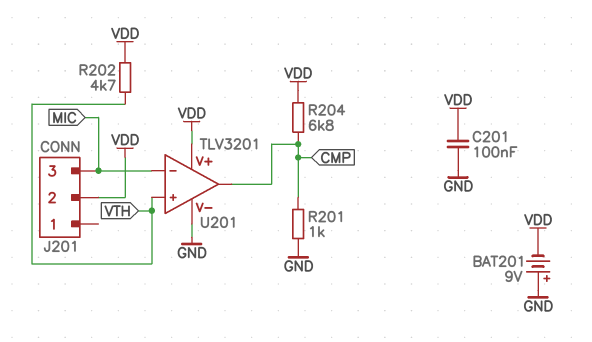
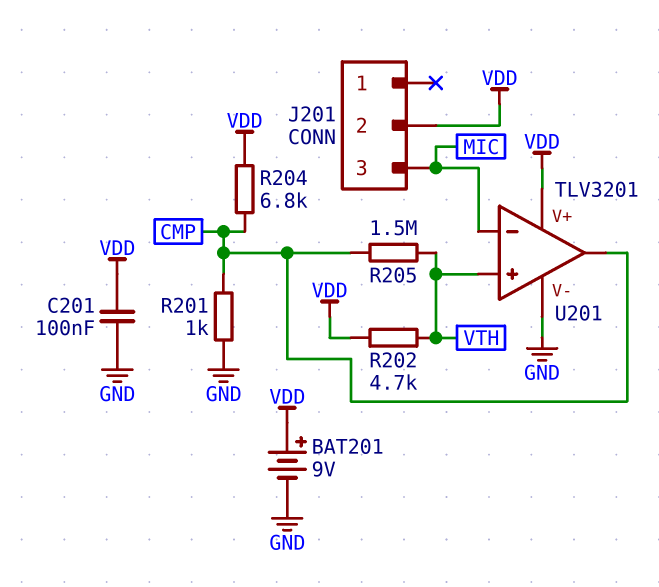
BAT201: 9V (plus GND, minus VDD) -> 9V (plus VDD, minus GND)
R205: none -> 1.5M (CMP, VTH)

